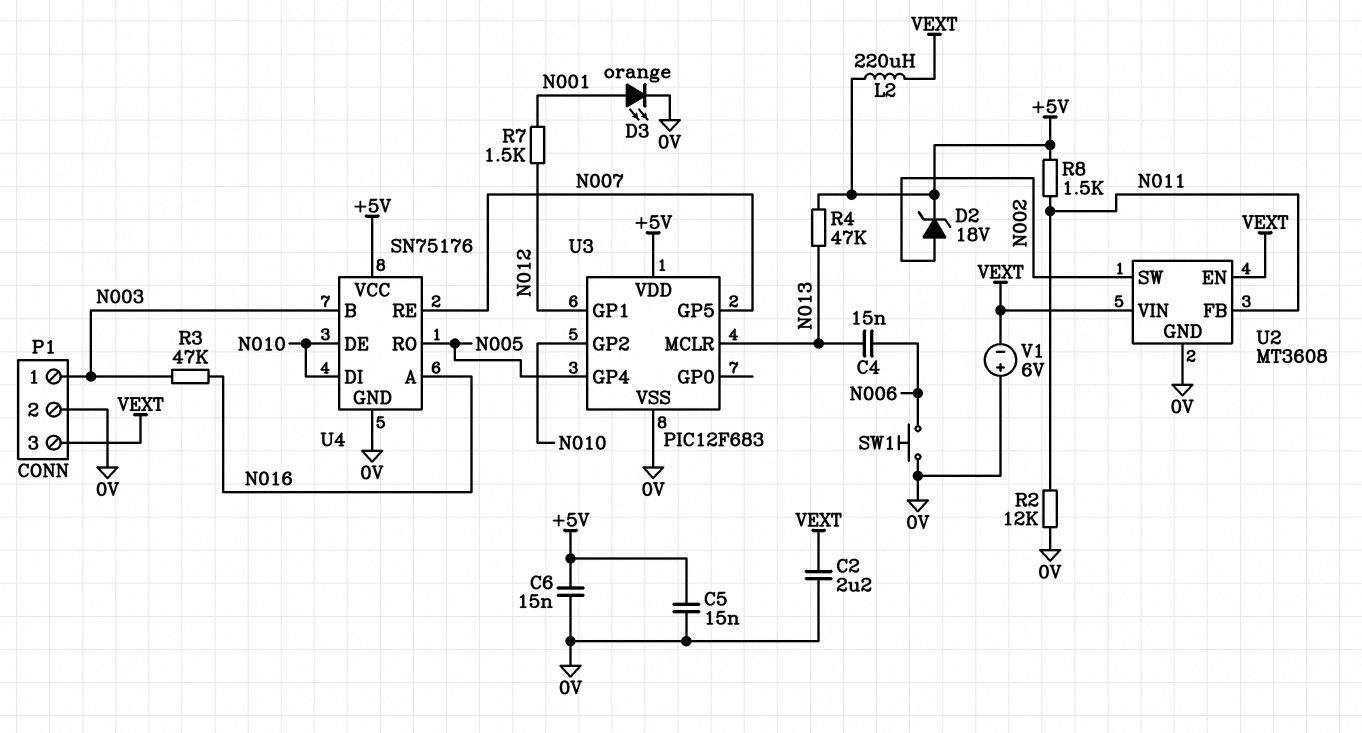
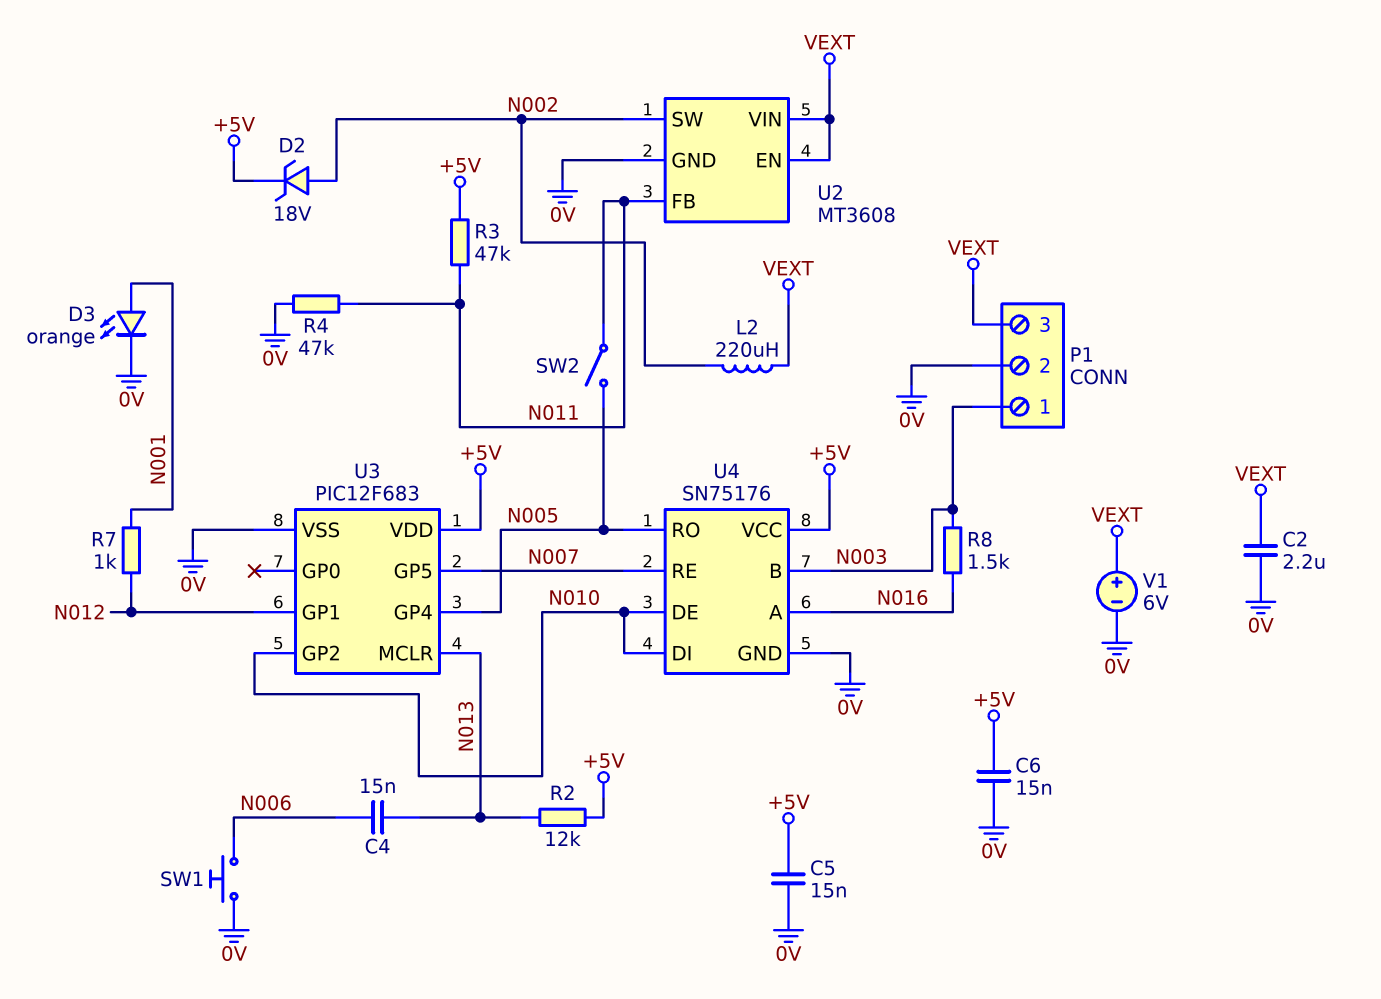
L2: 220uH (+5V, VEXT) -> 220uH (N002, VEXT)
R2: 12k (0V, N011) -> 12k (+5V, N013)
R3: 47k (N003, N016) -> 47k (+5V, N011)
R4: 47k (+5V, N013) -> 47k (0V, N011)
R7: 1.5k (N001, N012) -> 1k (N001, N012)
R8: 1.5k (+5V, N011) -> 1.5k (N003, N016)
SW2: none -> switch (N005, N011)
V1: 6V (plus 0V, minus VEXT) -> 6V (plus VEXT, minus 0V)

